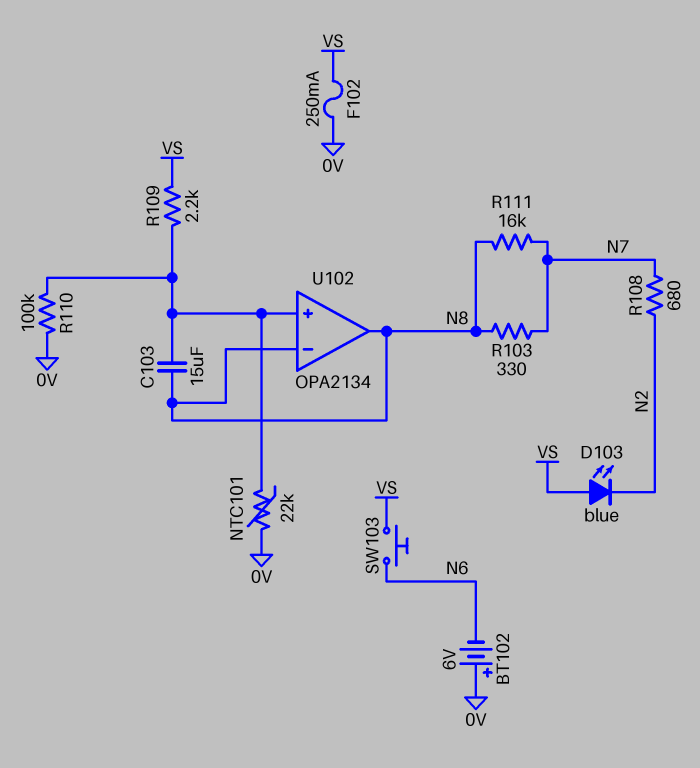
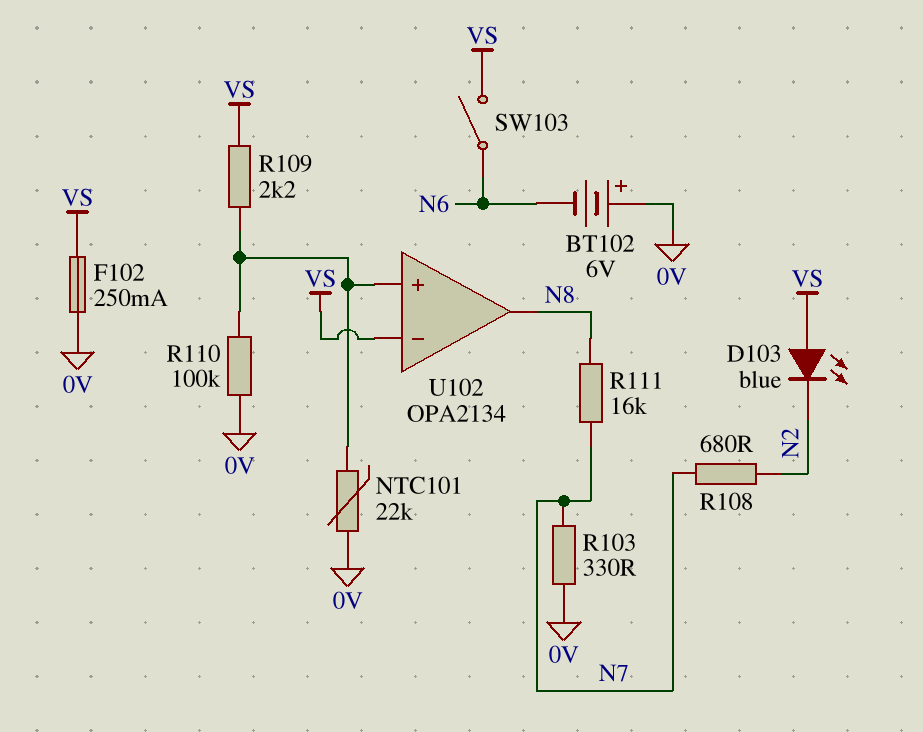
C103: 15uF (N8, U102/in+) -> none
R103: 330 (N7, N8) -> 330 (0V, N7)
SW103: button (N6, VS) -> switch (N6, VS)
U102 pin in-: N8 -> VS

